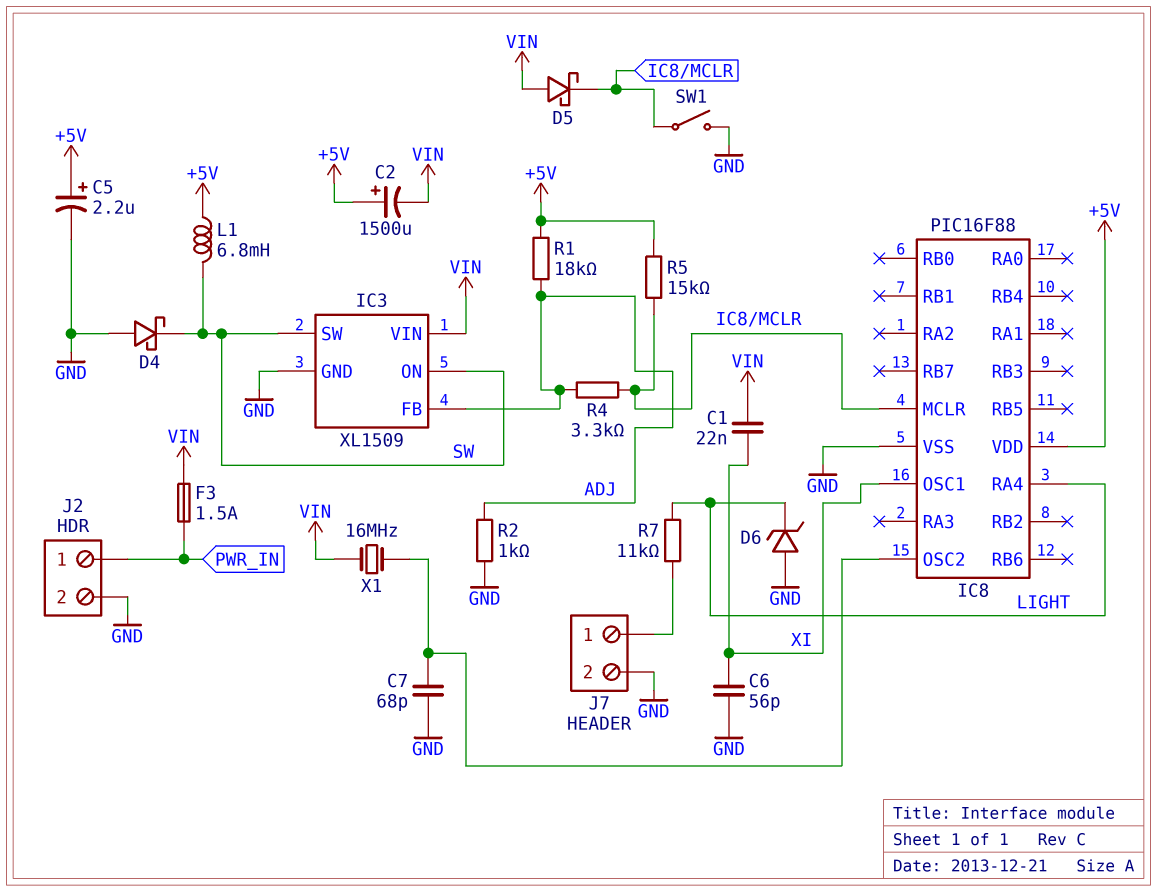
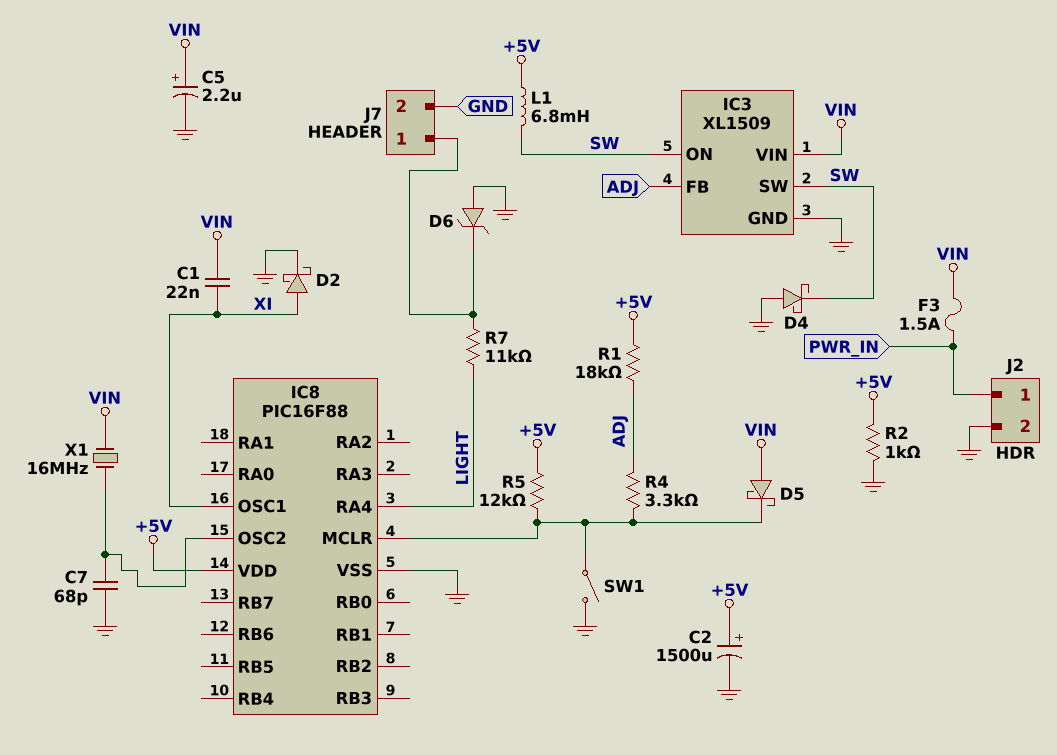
C2: 1500uF (plus +5V, minus VIN) -> 1500uF (plus +5V, minus GND)
C5: 2.2uF (plus +5V, minus GND) -> 2.2uF (plus VIN, minus GND)
C6: 56pF (GND, XI) -> none
D2: none -> schottky (A XI, K GND)
D6: zener (A GND, K LIGHT) -> zener (A GND, K J7/1)
R2: 1k (ADJ, GND) -> 1k (+5V, GND)
R5: 15k (+5V, IC8/MCLR) -> 12k (+5V, IC8/MCLR)

